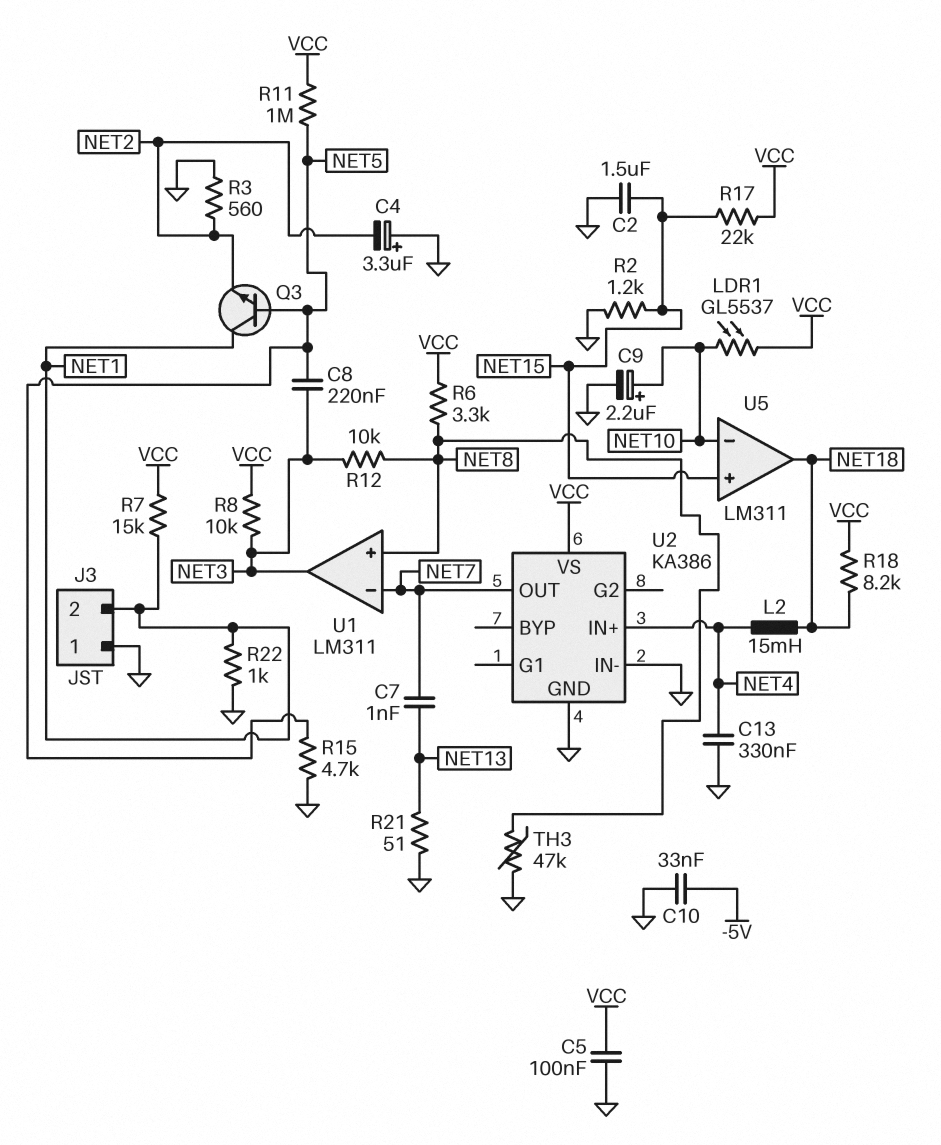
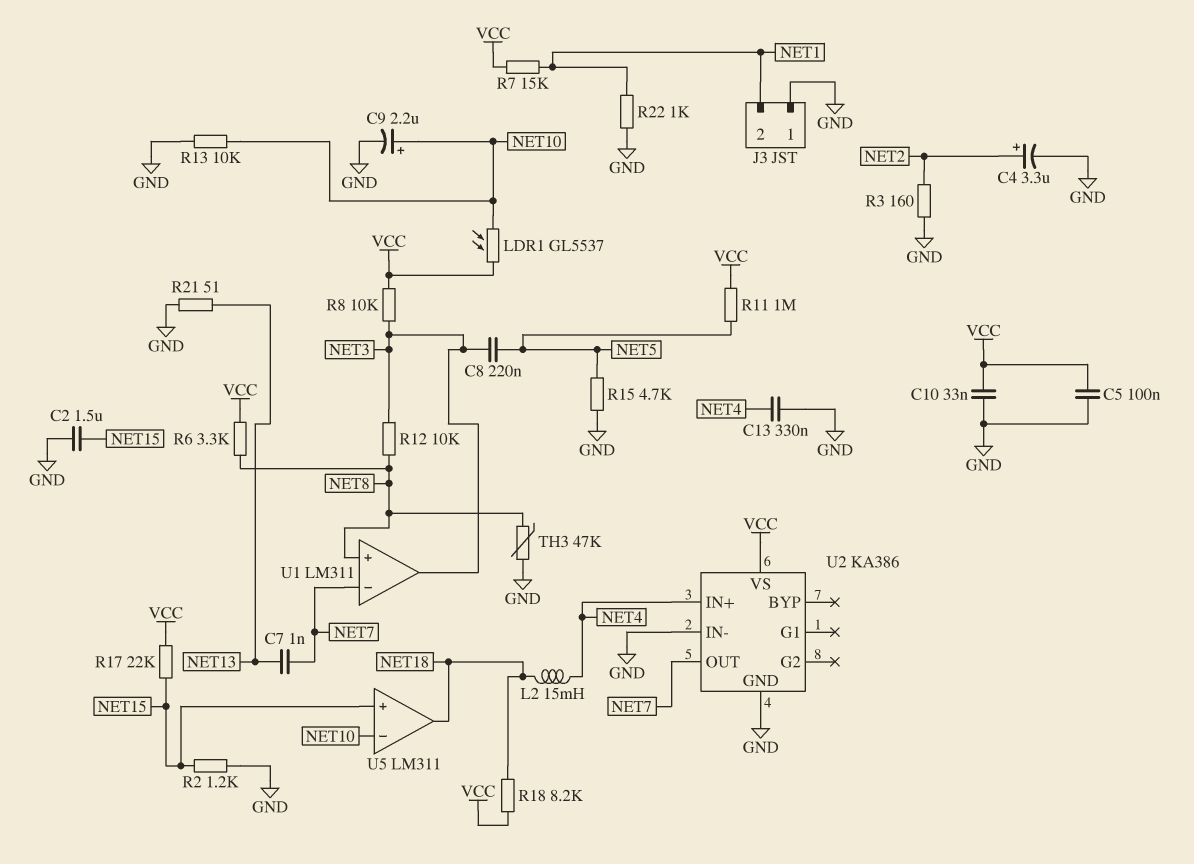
C4: 3.3uF (plus GND, minus NET2) -> 3.3uF (plus NET2, minus GND)
C10: 33nF (-5V, GND) -> 33nF (GND, VCC)
Q3: NPN (B NET5, C NET1, E NET2) -> none
R3: 560 (GND, NET2) -> 160 (GND, NET2)
R13: none -> 10k (GND, NET10)

